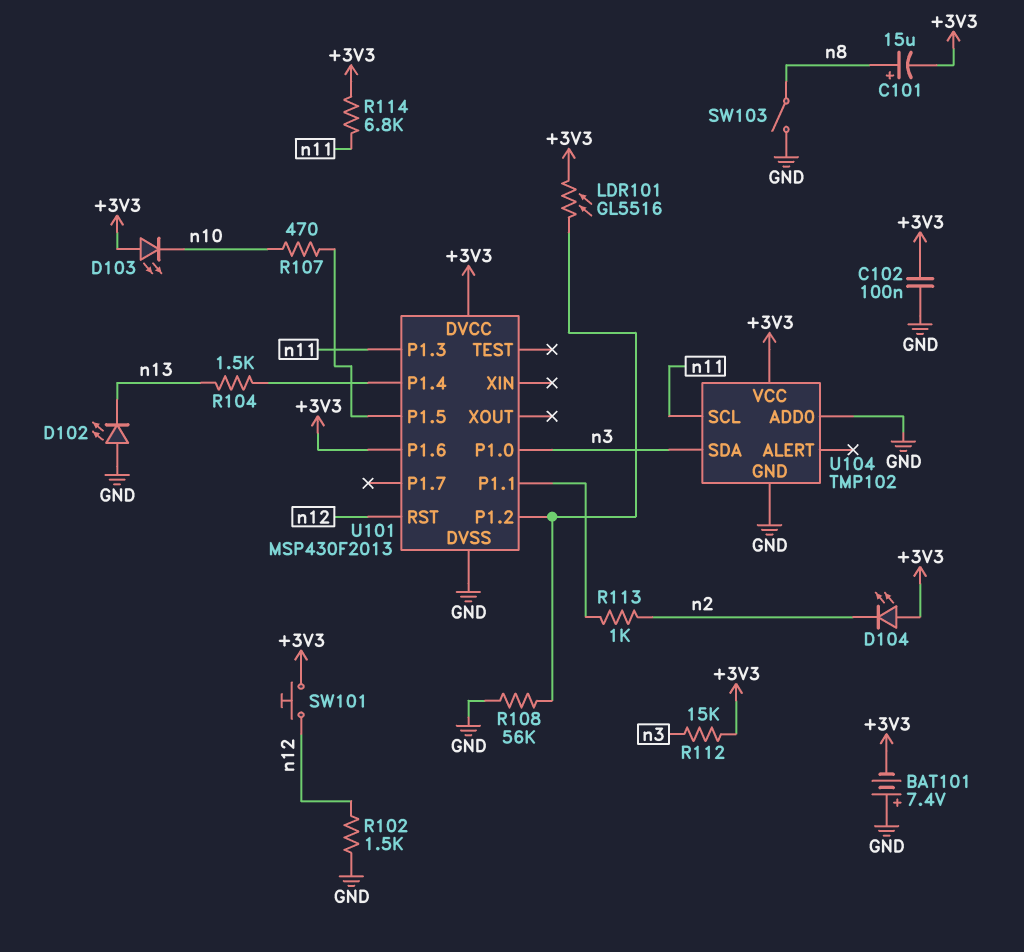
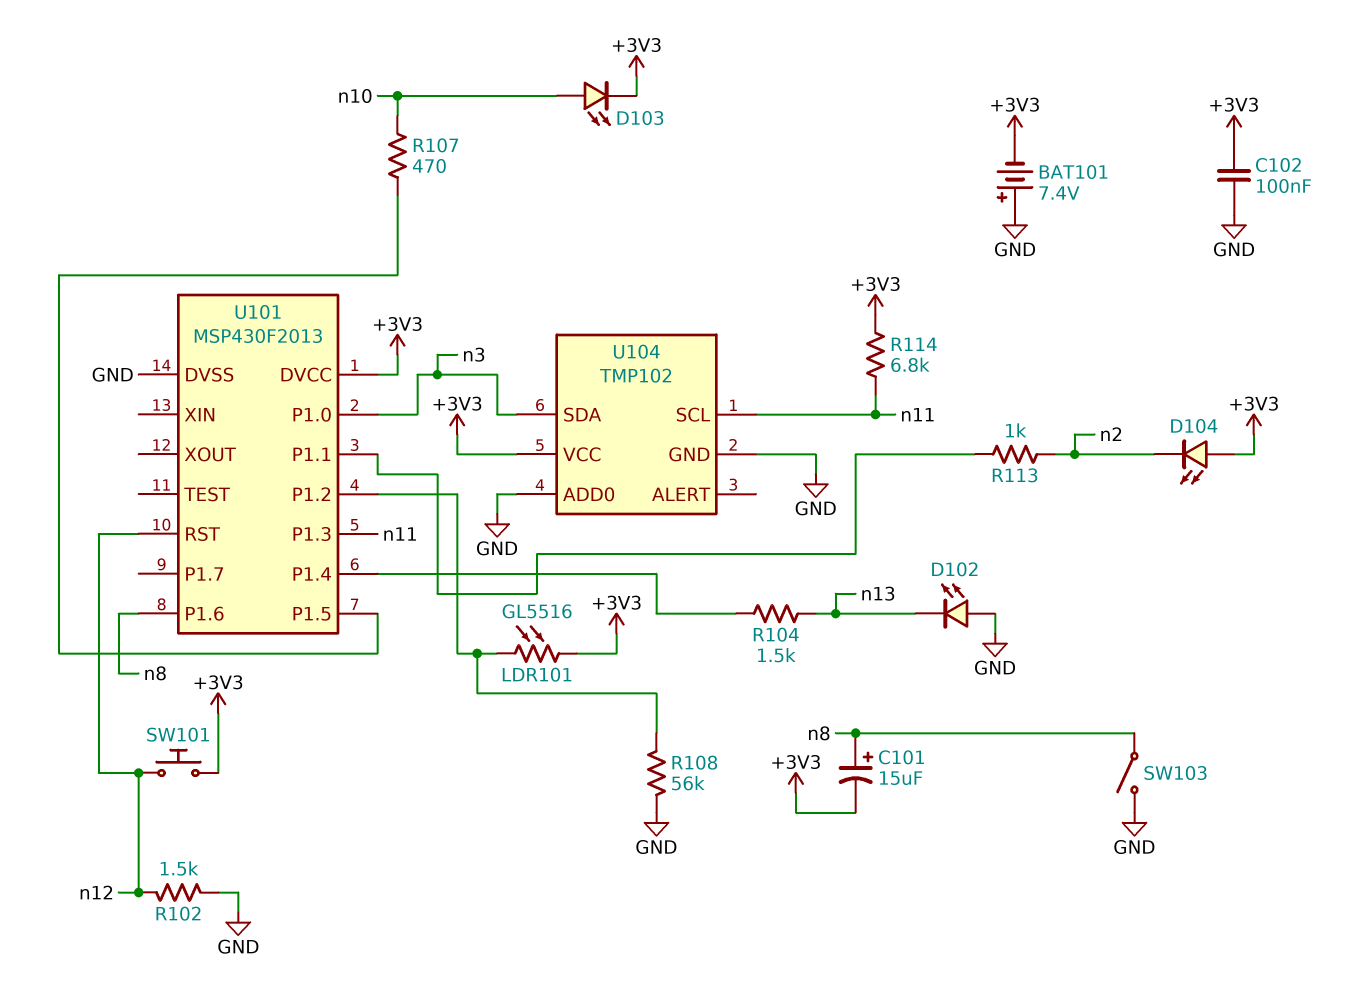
D103: LED (A +3V3, K n10) -> LED (A n10, K +3V3)
R112: 15k (+3V3, n3) -> none
U101 pin P1.6: +3V3 -> n8

